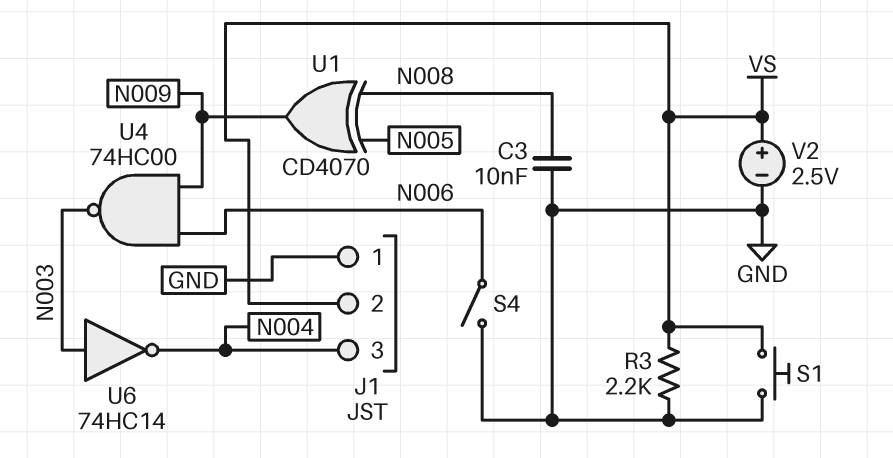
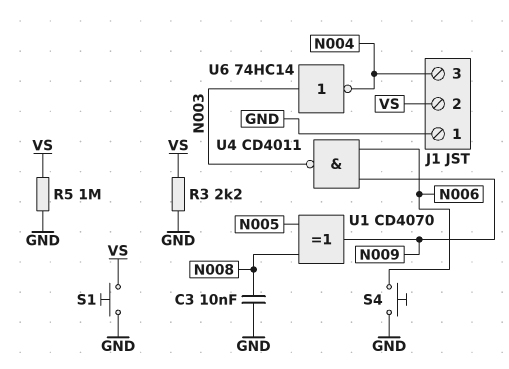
R5: none -> 1M (GND, VS)
S4: switch (GND, N006) -> button (GND, N006)
U4: NAND 74HC00 (in N006, in N009, out N003) -> NAND CD4011 (in N006, in N009, out N003)
V2: 2.5V (plus VS, minus GND) -> none

